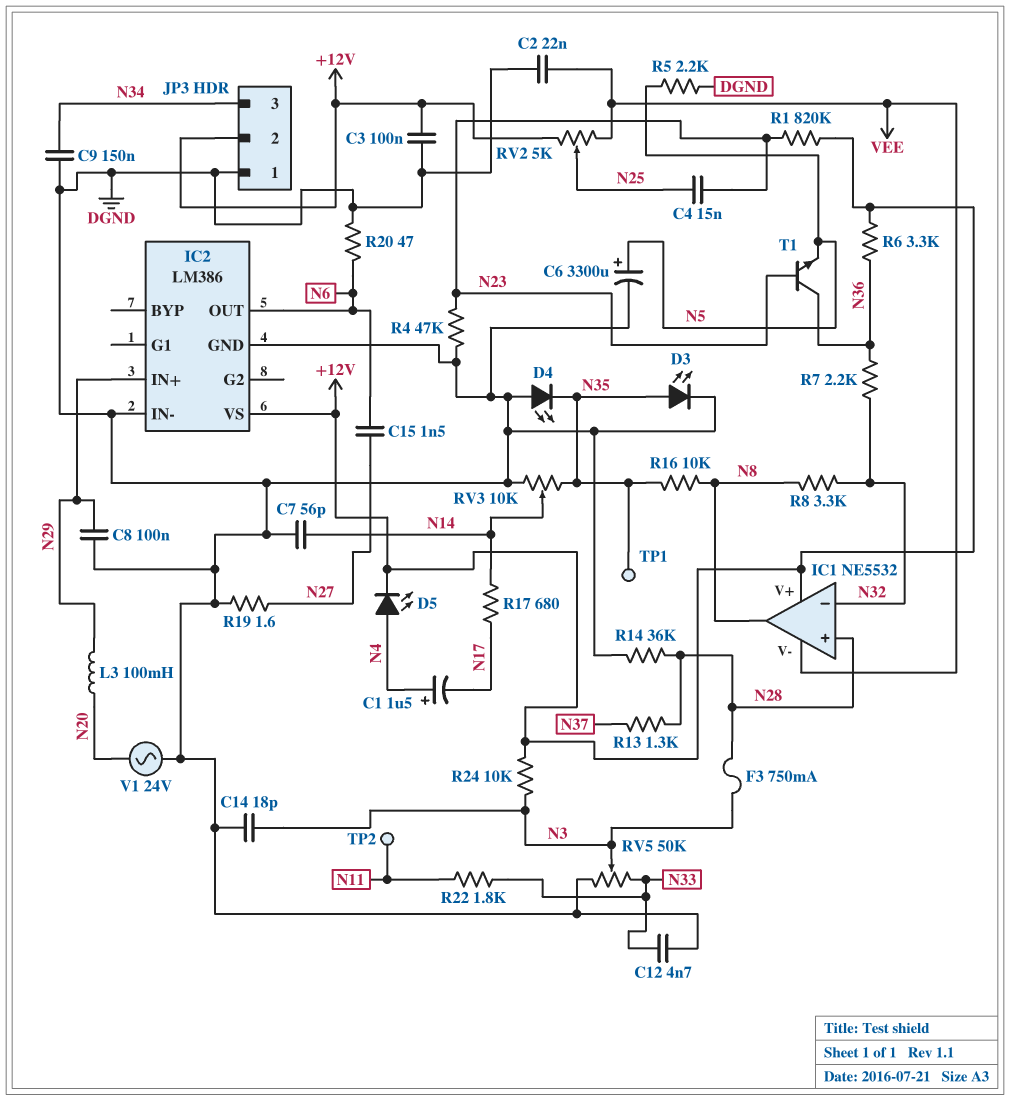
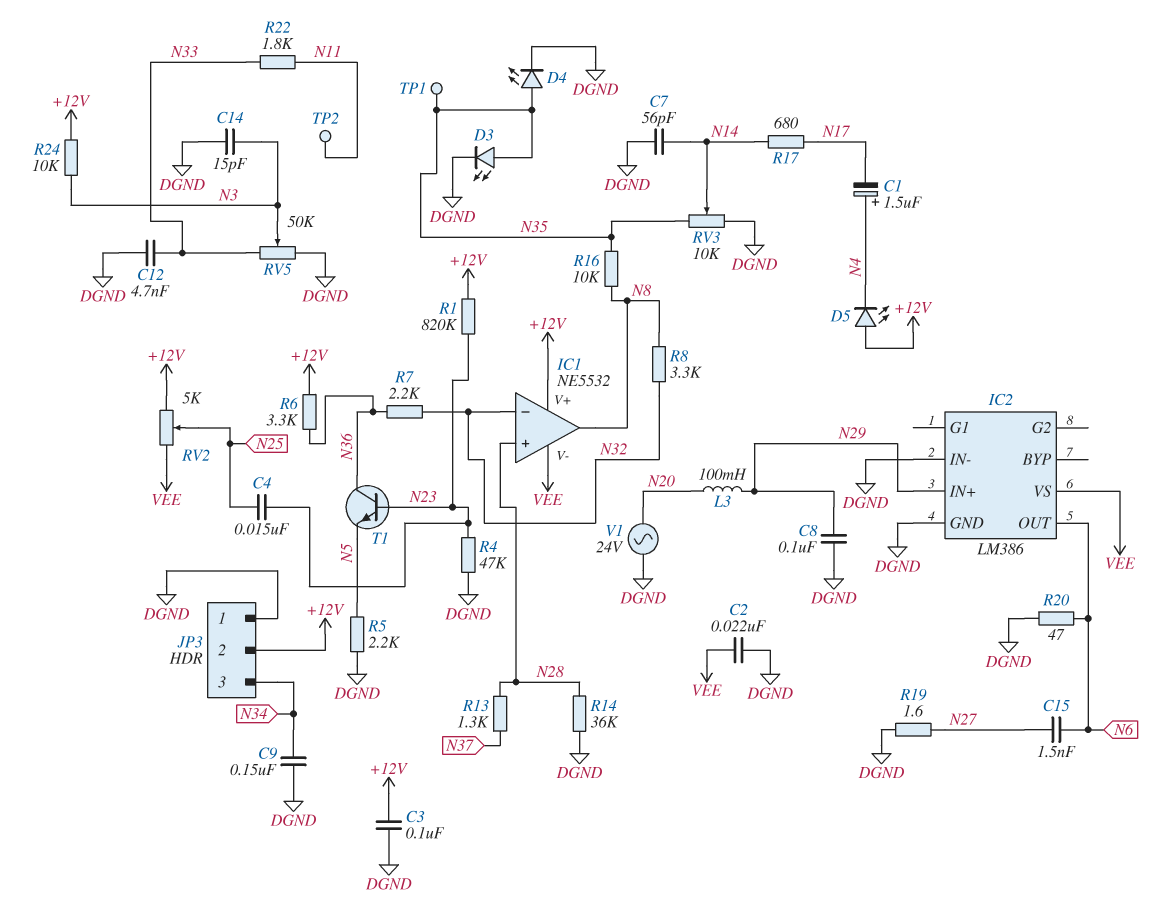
C6: 3300uF (plus N5, minus DGND) -> none
C14: 18pF (DGND, N3) -> 15pF (DGND, N3)
D4: LED (A DGND, K N35) -> LED (A N35, K DGND)
D5: LED (A N4, K +12V) -> LED (A +12V, K N4)
F3: 750mA (N3, N28) -> none
IC2 pin VS: +12V -> VEE

